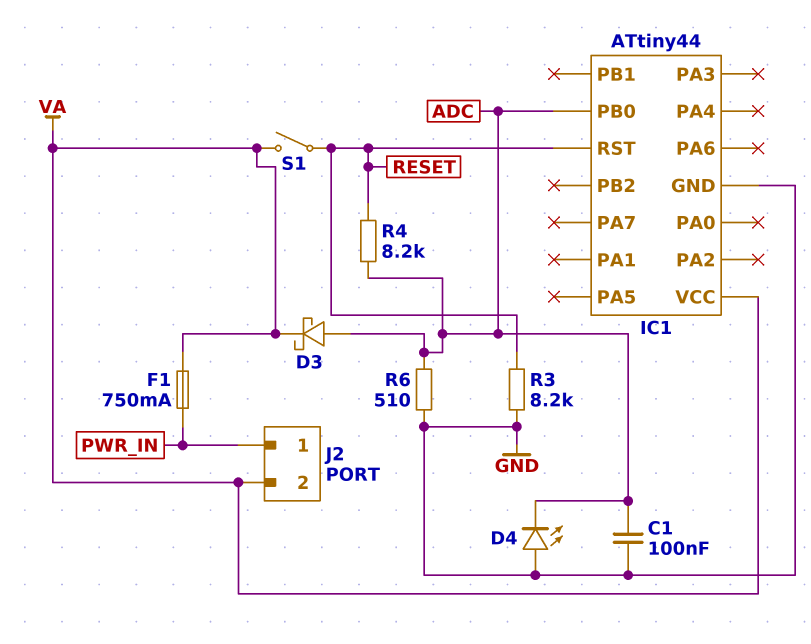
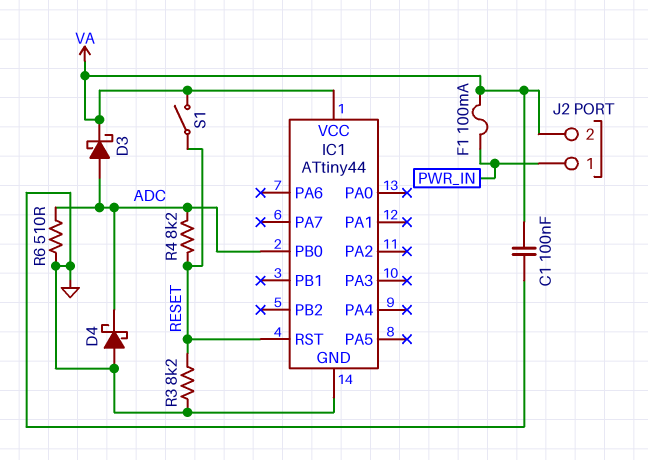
C1: 100nF (ADC, GND) -> 100nF (GND, VA)
D4: LED (A GND, K ADC) -> schottky (A GND, K ADC)
F1: 750mA (PWR_IN, VA) -> 100mA (PWR_IN, VA)

